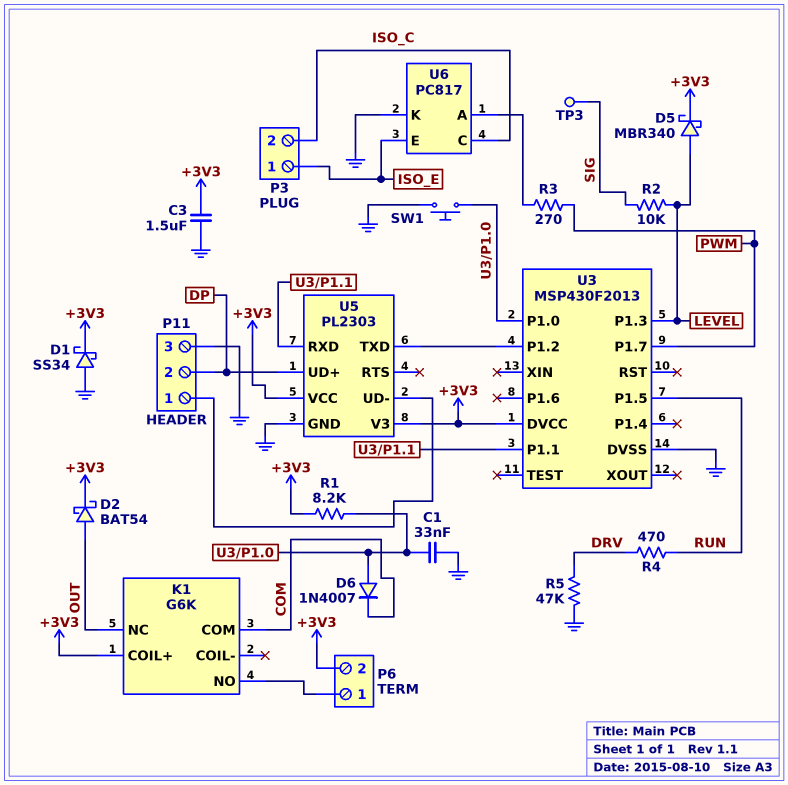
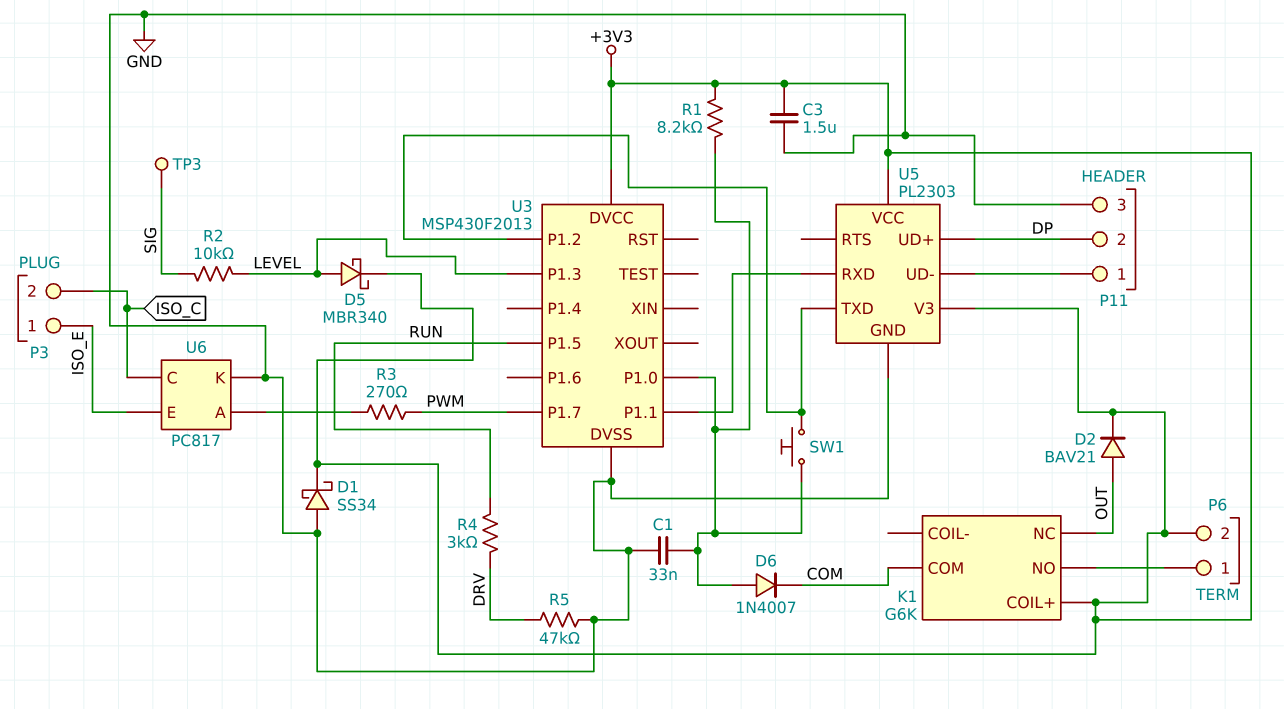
D2: schottky BAT54 (A OUT, K +3V3) -> diode BAV21 (A OUT, K +3V3)
R4: 470 (DRV, RUN) -> 3k (DRV, RUN)
SW1: button (GND, U3/P1.0) -> button (U3/P1.0, U3/P1.2)

